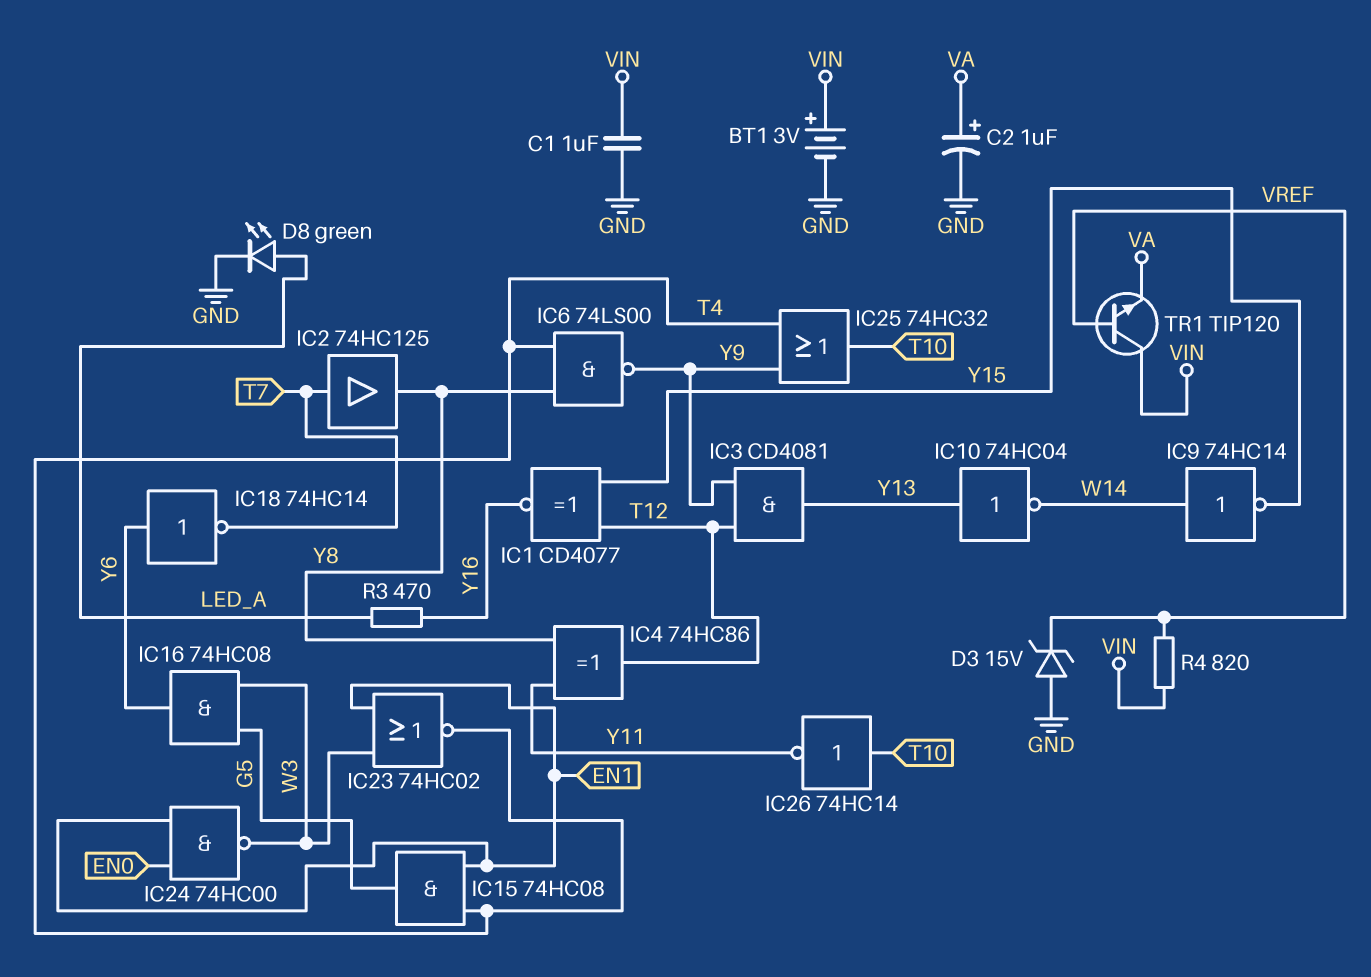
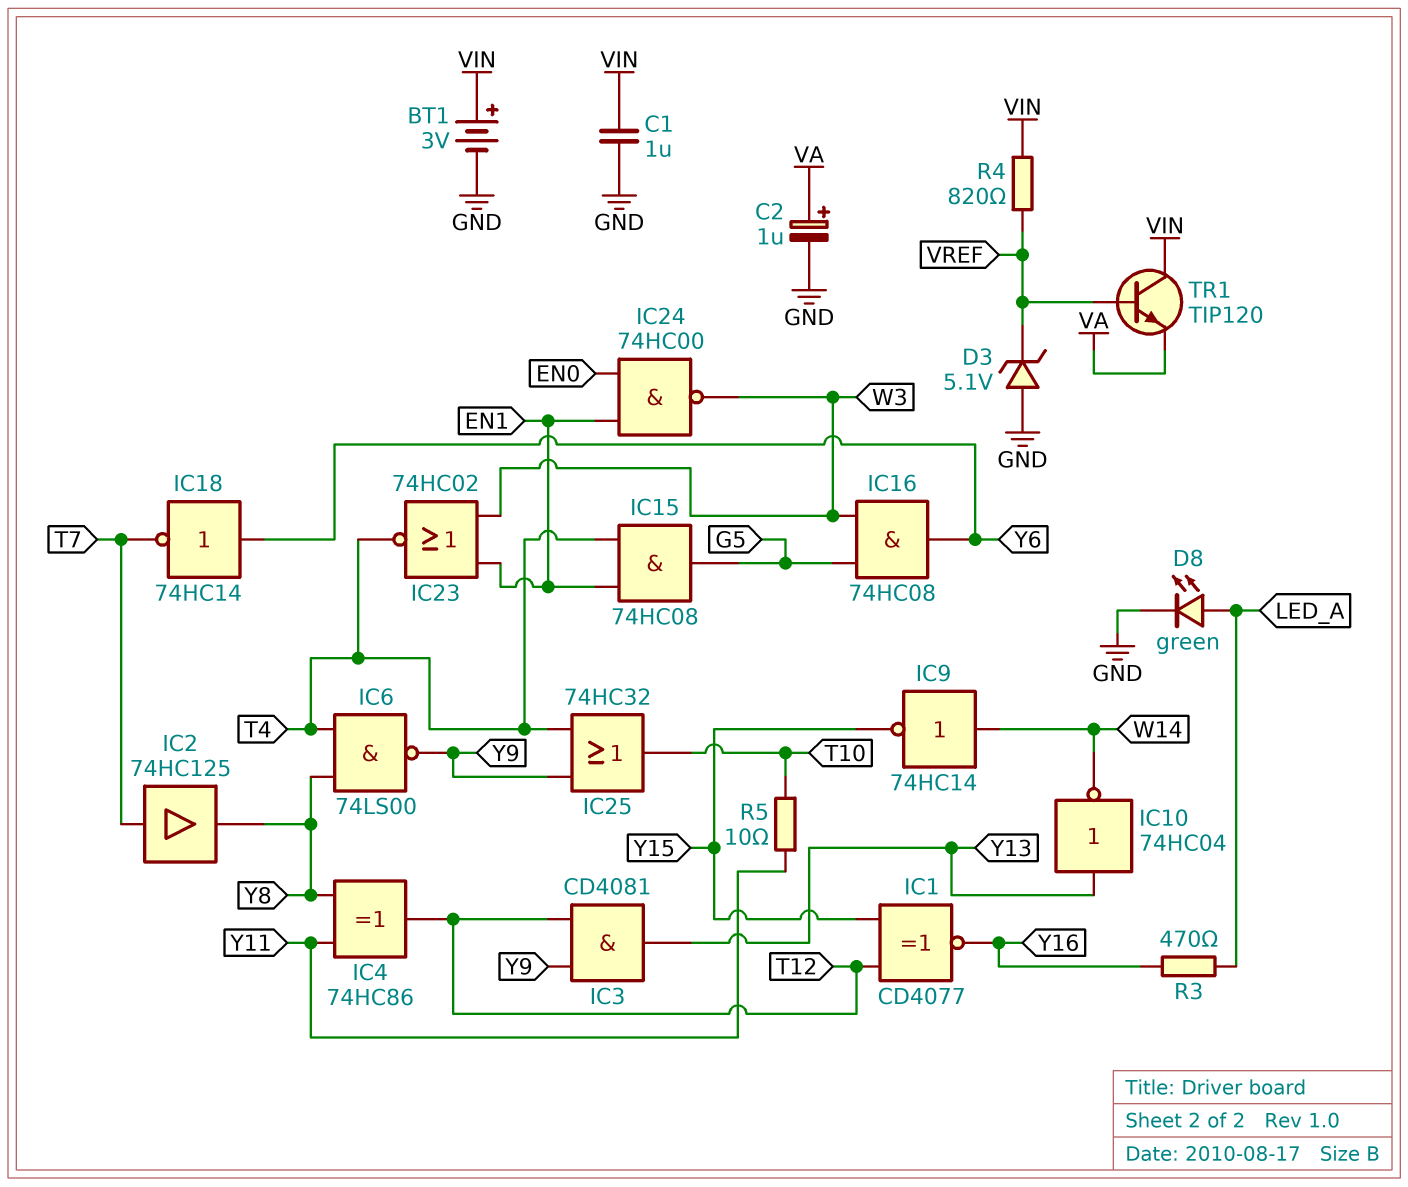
D3: zener 15V (A GND, K VREF) -> zener 5.1V (A GND, K VREF)
IC26: NOT 74HC14 (in T10, out Y11) -> none
R5: none -> 10 (T10, Y11)

